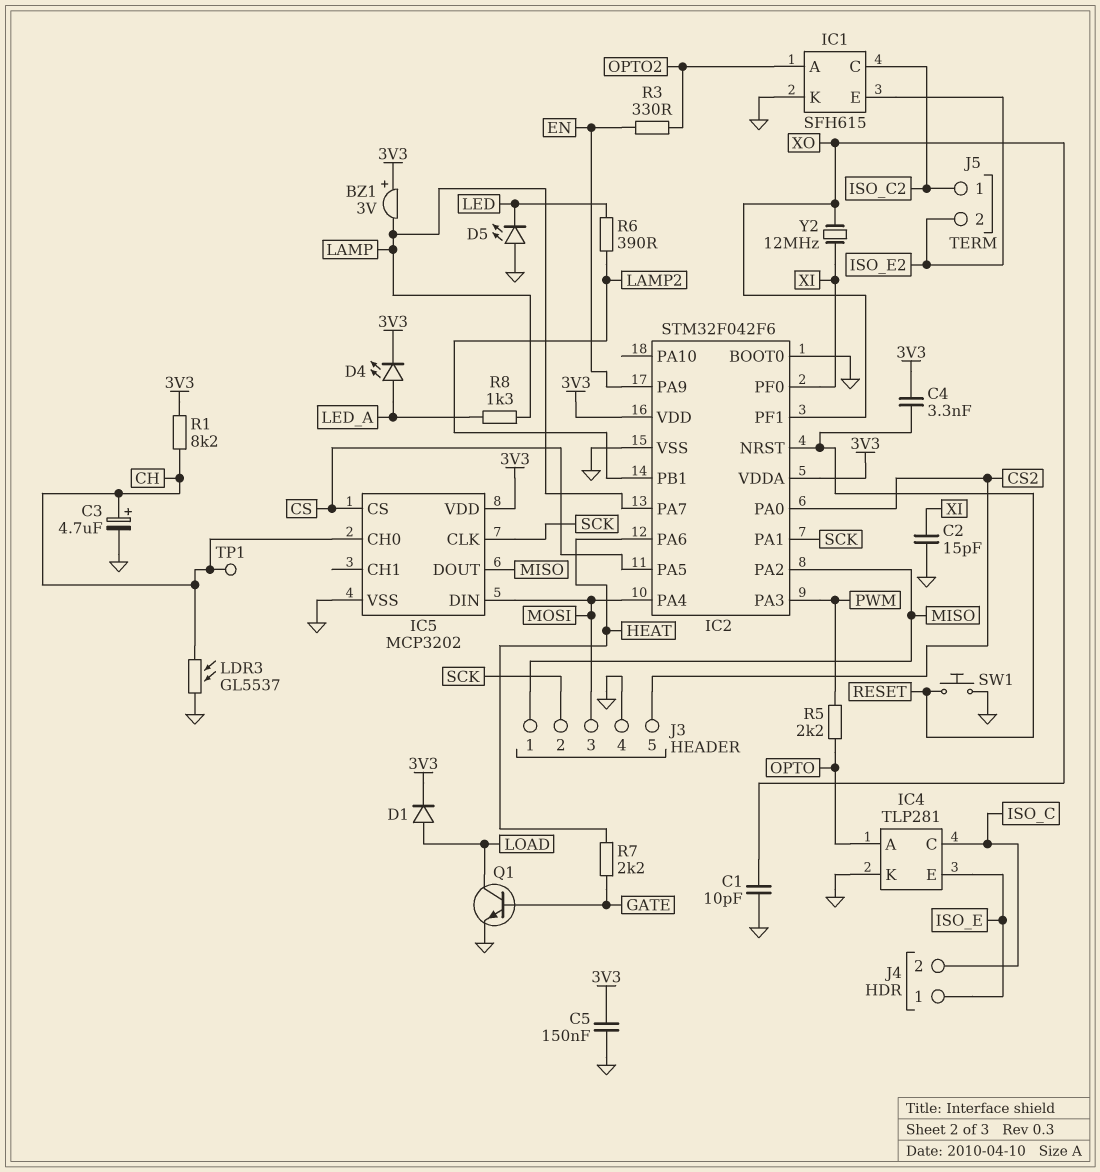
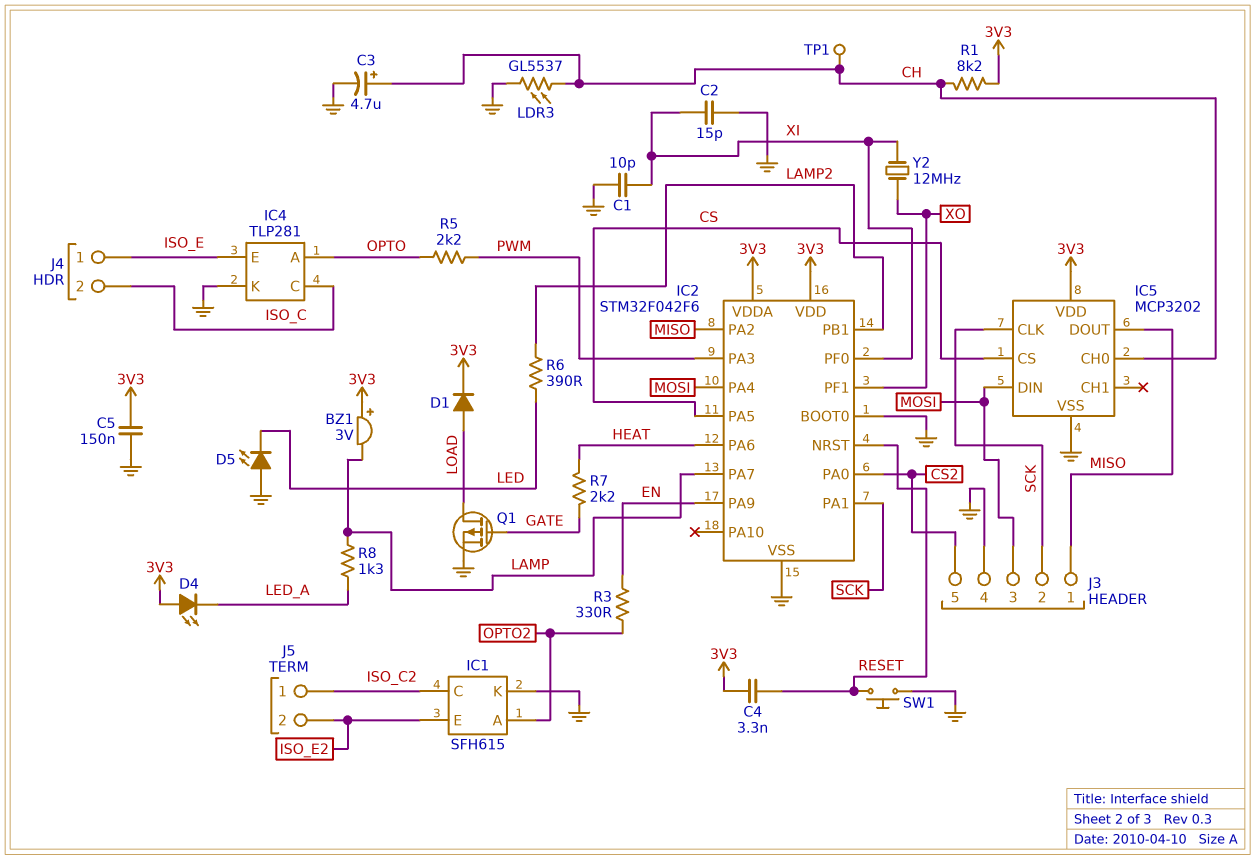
C1: 10pF (GND, XO) -> 10pF (GND, XI)
D4: LED (A LED_A, K 3V3) -> LED (A 3V3, K LED_A)
Q1: NPN (B GATE, C LOAD, E GND) -> PMOS (G GATE, D LOAD, S GND)

